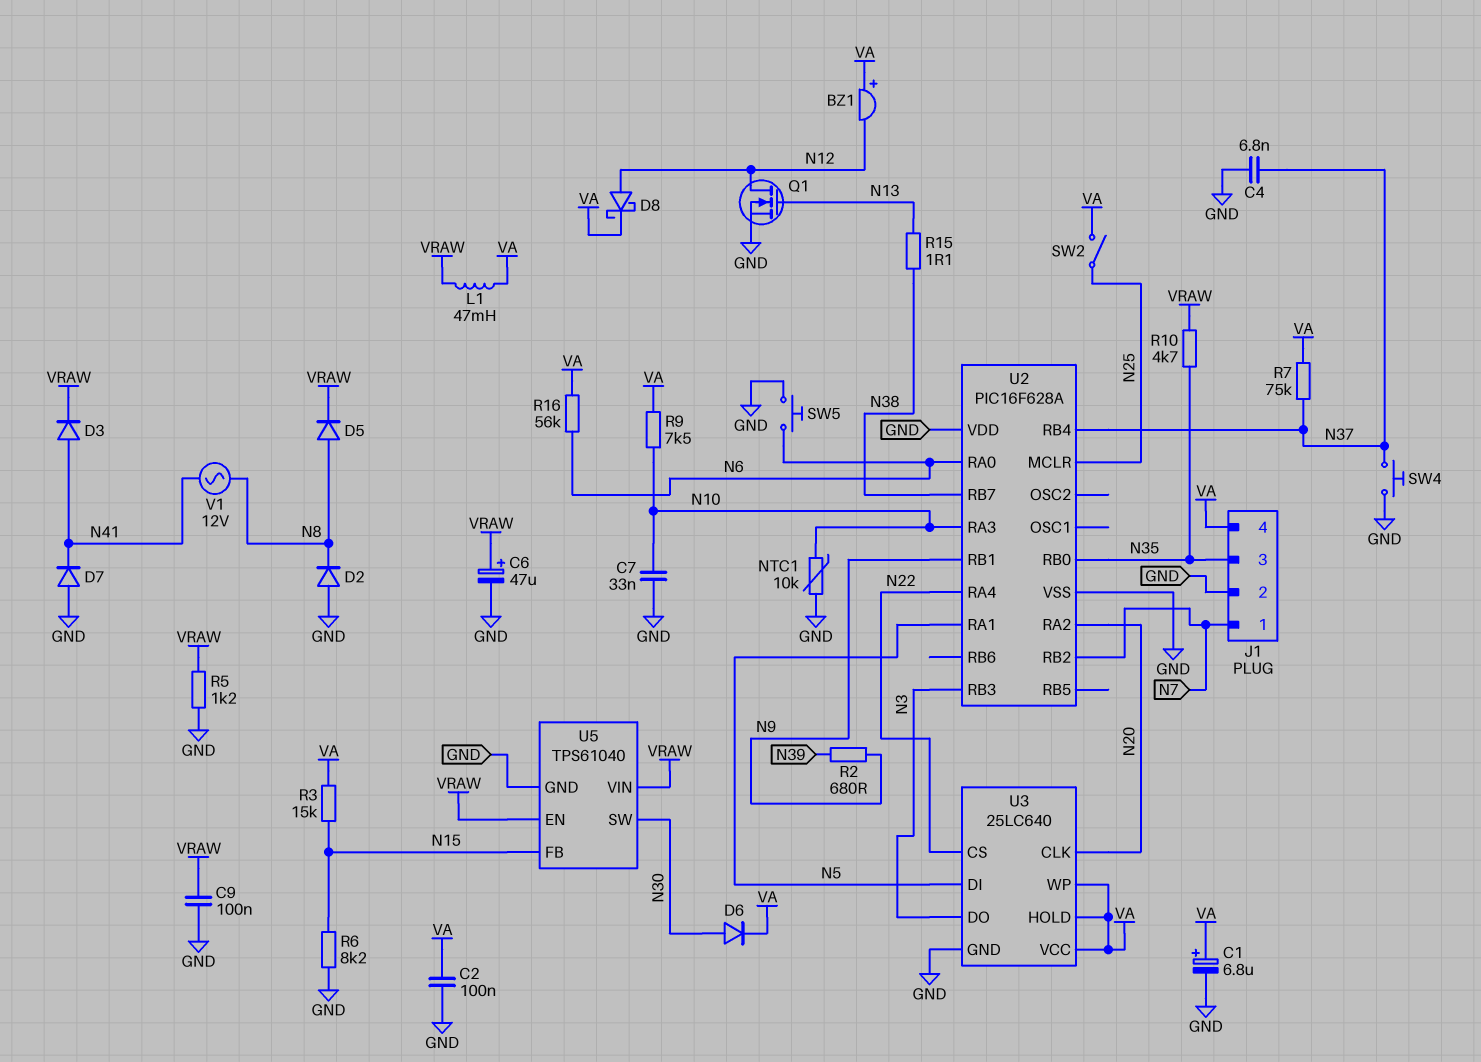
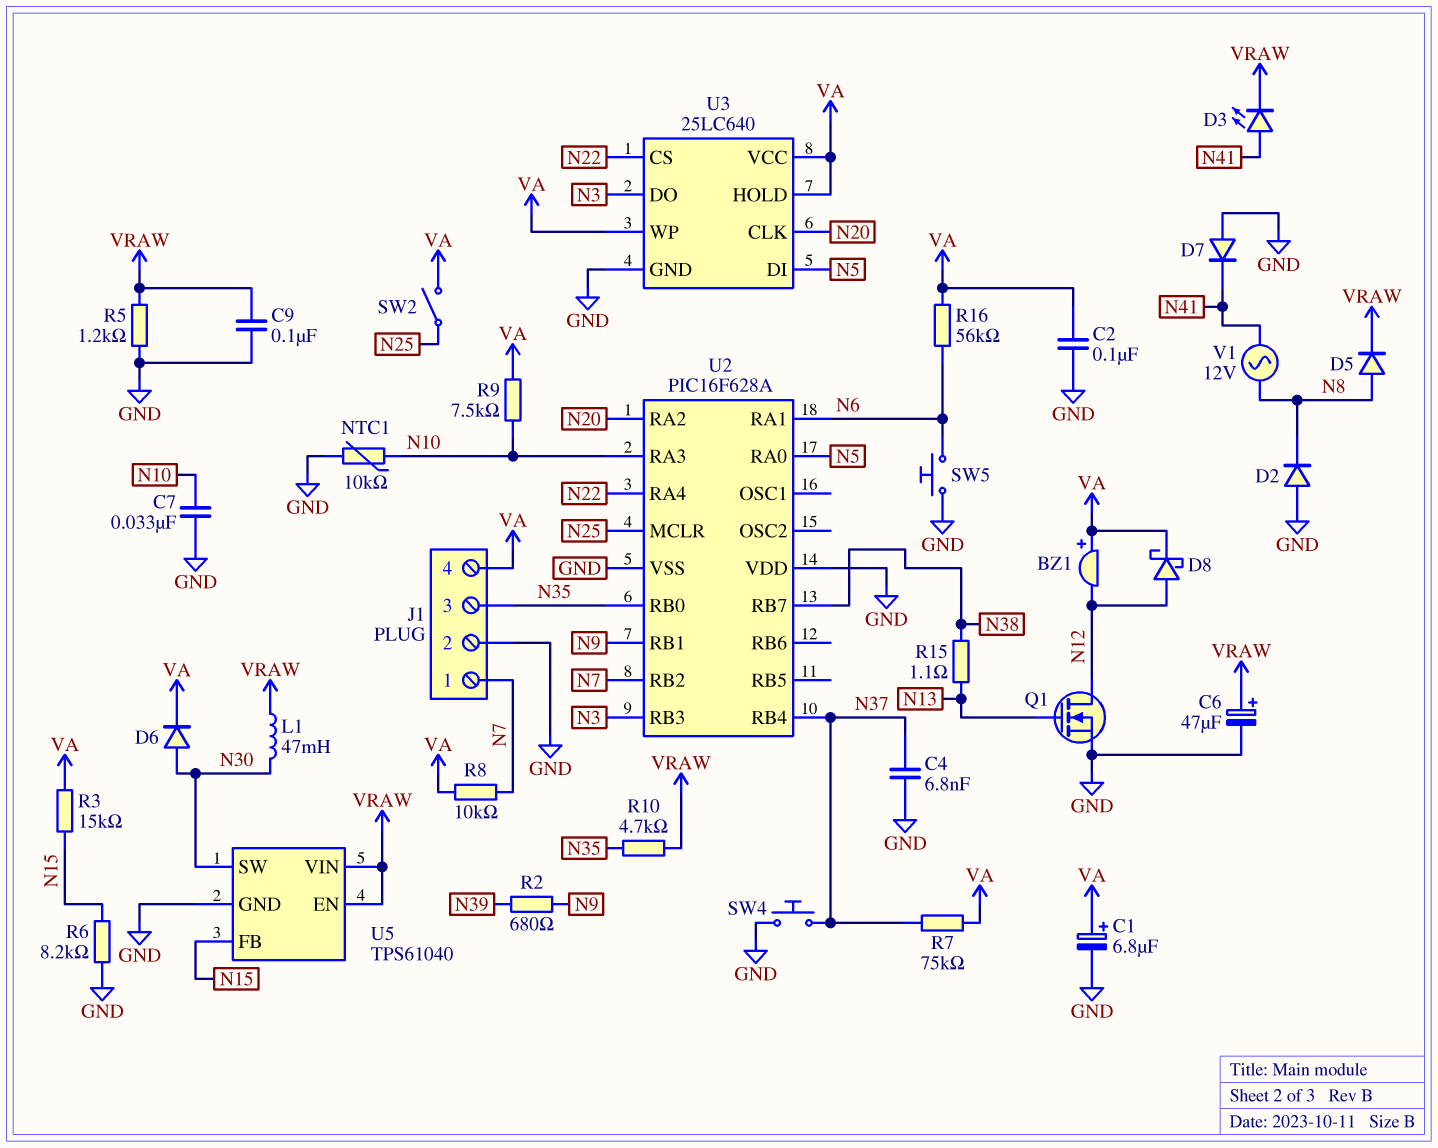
D3: diode (A N41, K VRAW) -> LED (A N41, K VRAW)
L1: 47mH (VA, VRAW) -> 47mH (N30, VRAW)
R8: none -> 10k (N7, VA)
U2 pin RA0: N6 -> N5
U2 pin RA1: N5 -> N6

